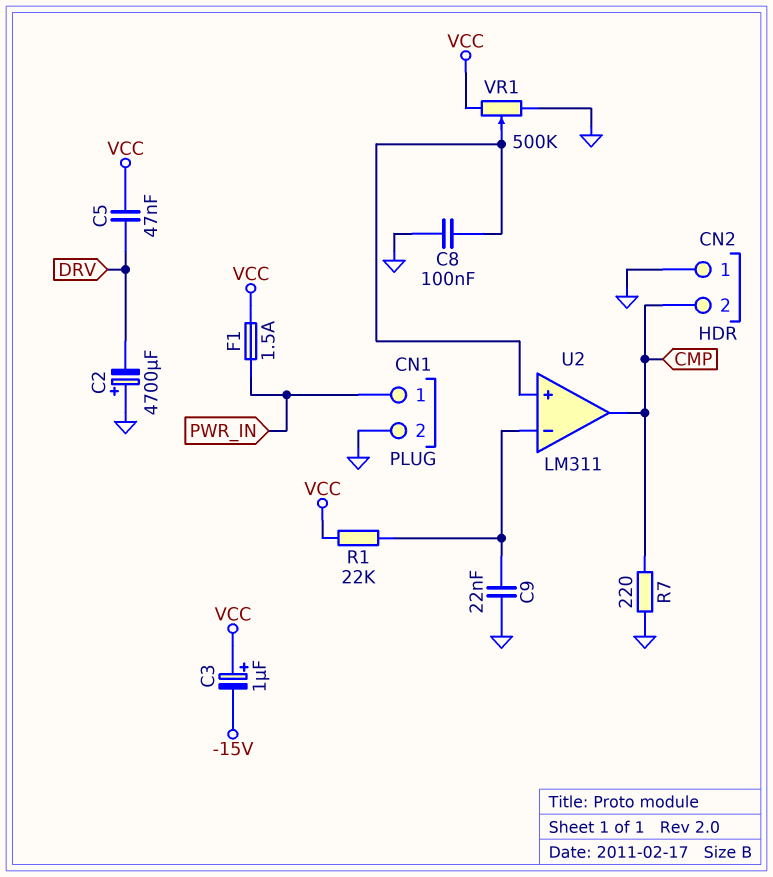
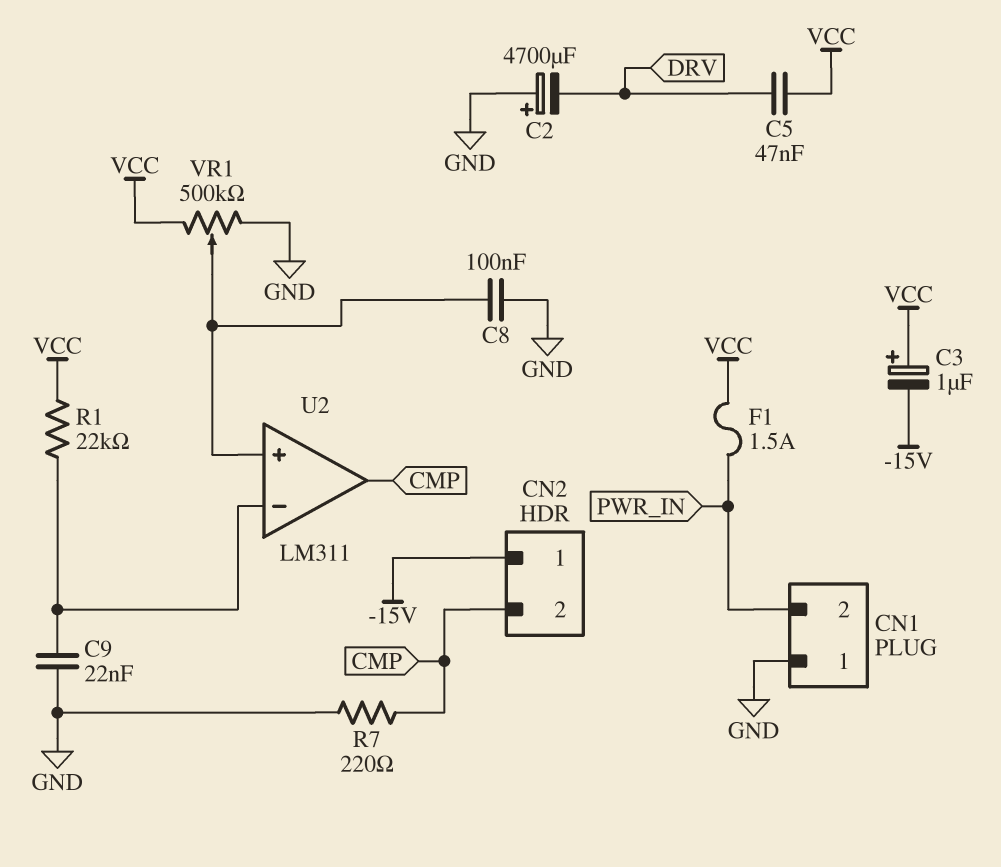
CN1 pin 1: PWR_IN -> GND
CN1 pin 2: GND -> PWR_IN
CN2 pin 1: GND -> -15V

